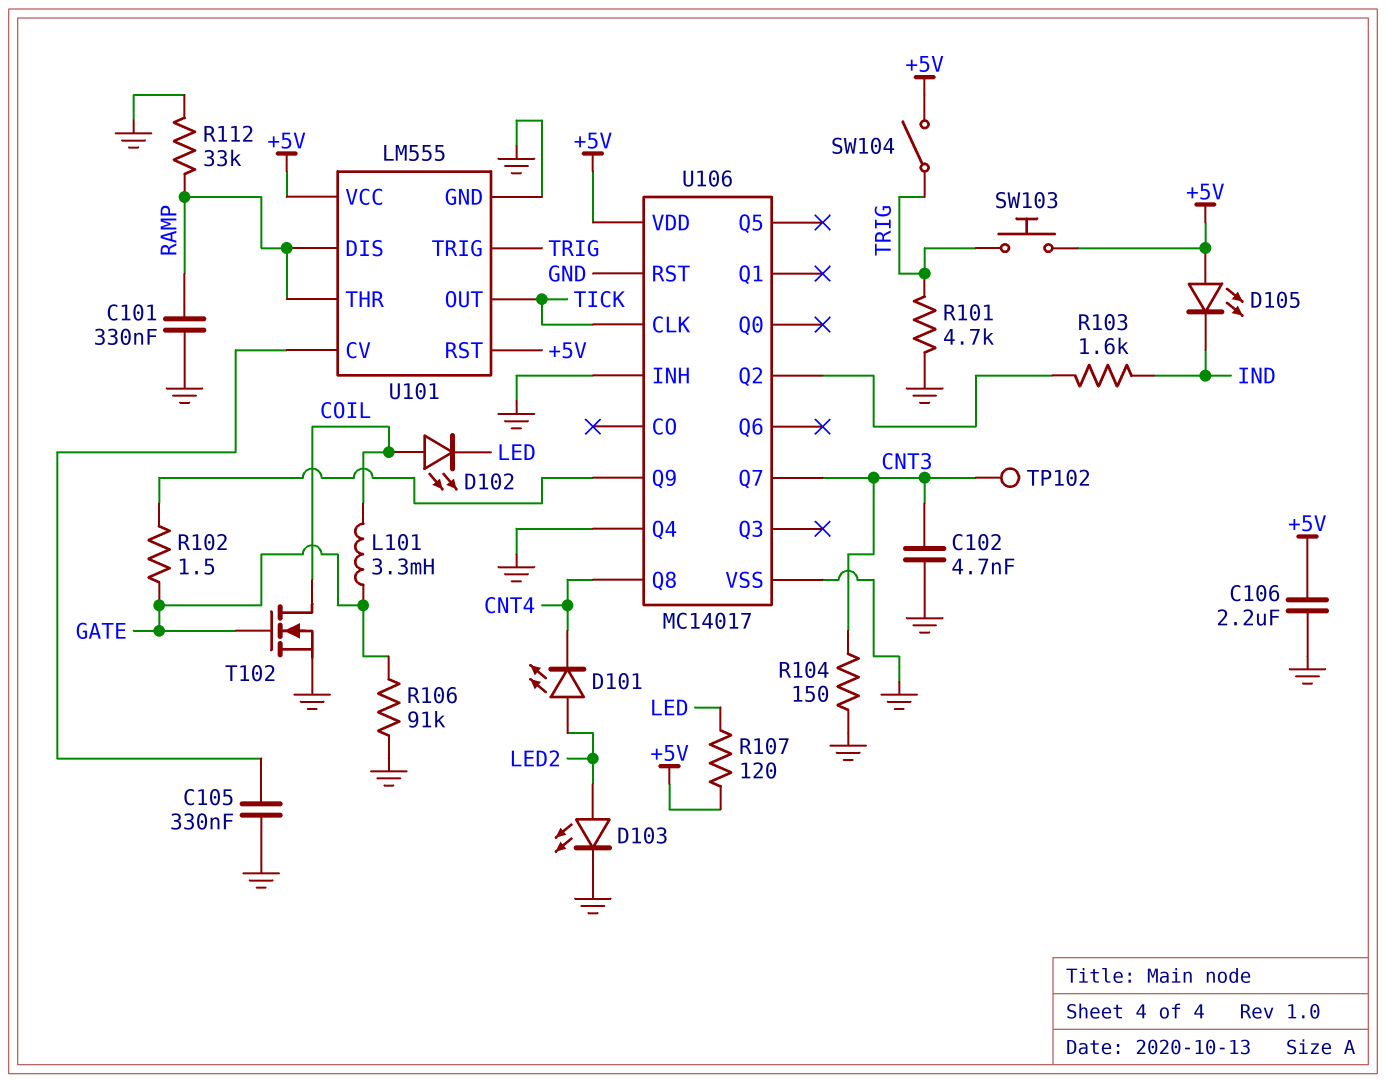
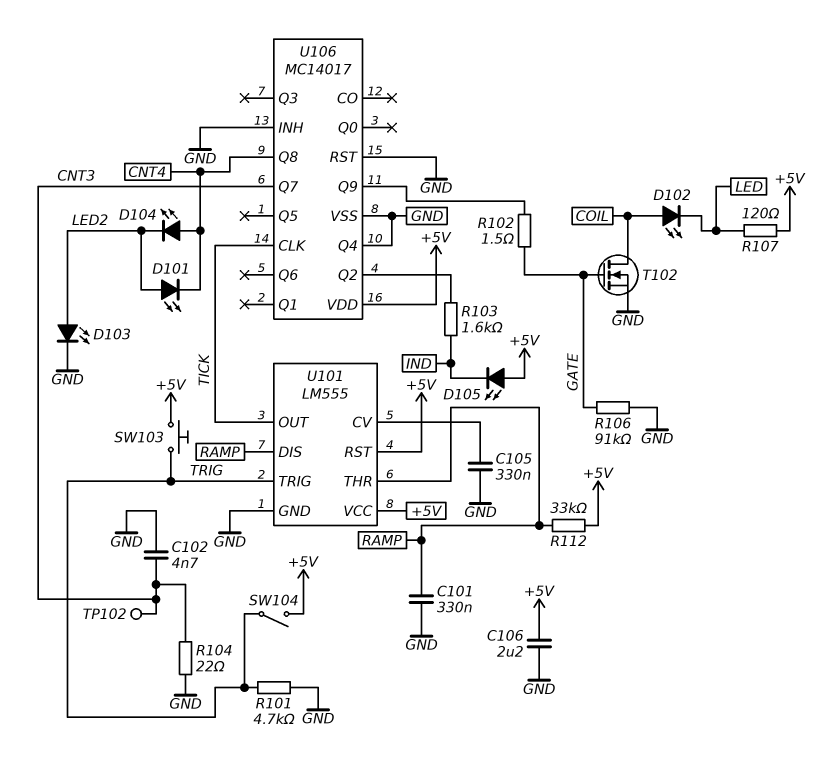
D104: none -> LED (A CNT4, K LED2)
L101: 3.3mH (COIL, GATE) -> none
R104: 150 (CNT3, GND) -> 22 (CNT3, GND)
R112: 33k (GND, RAMP) -> 33k (+5V, RAMP)

